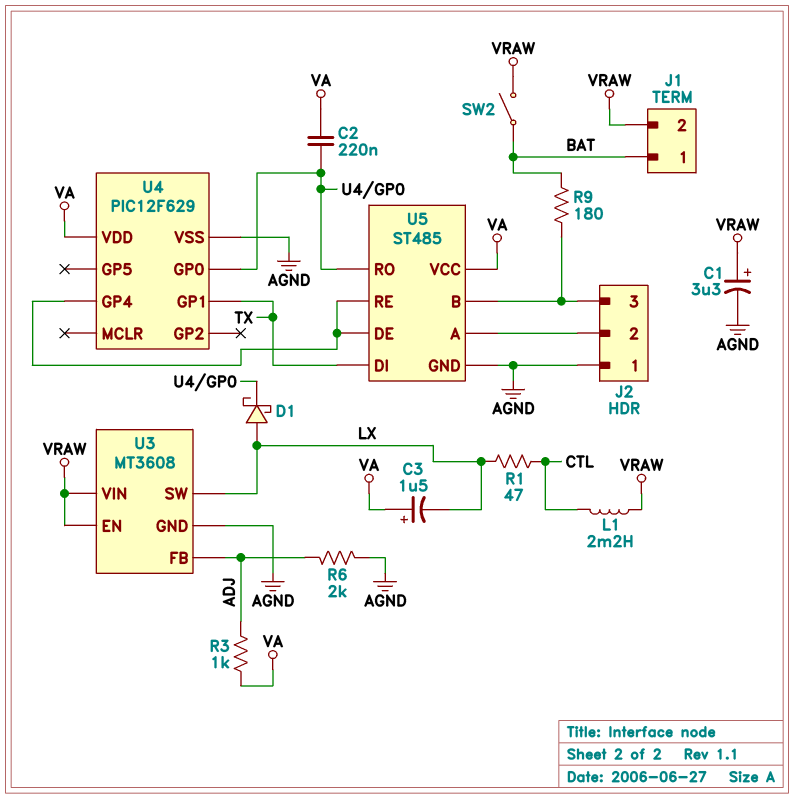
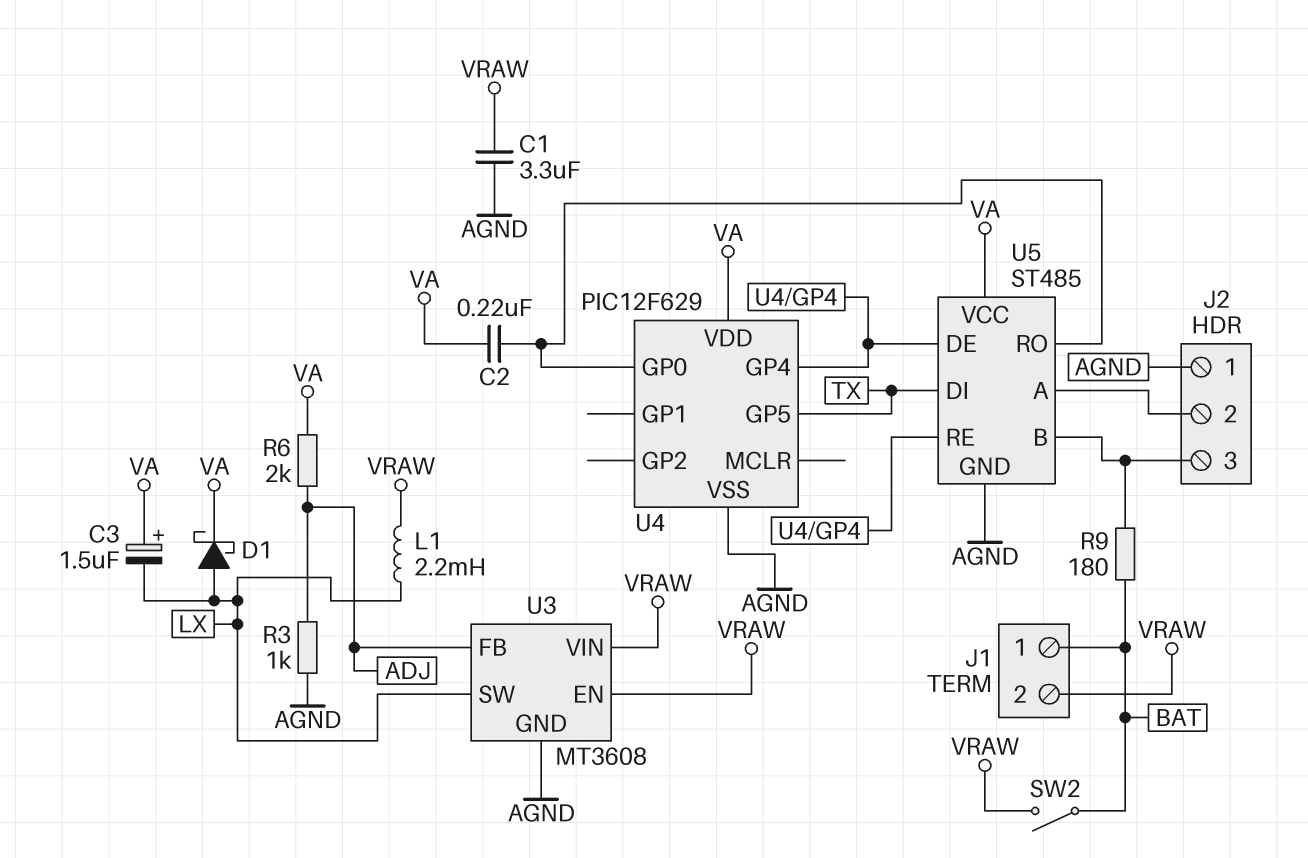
C1: 3.3uF (plus VRAW, minus AGND) -> 3.3uF (AGND, VRAW)
D1: schottky (A LX, K U4/GP0) -> schottky (A LX, K VA)
L1: 2.2mH (CTL, VRAW) -> 2.2mH (LX, VRAW)
R1: 47 (CTL, LX) -> none
R3: 1k (ADJ, VA) -> 1k (ADJ, AGND)
R6: 2k (ADJ, AGND) -> 2k (ADJ, VA)
U4 pin GP1: TX -> none
U4 pin GP5: none -> TX

